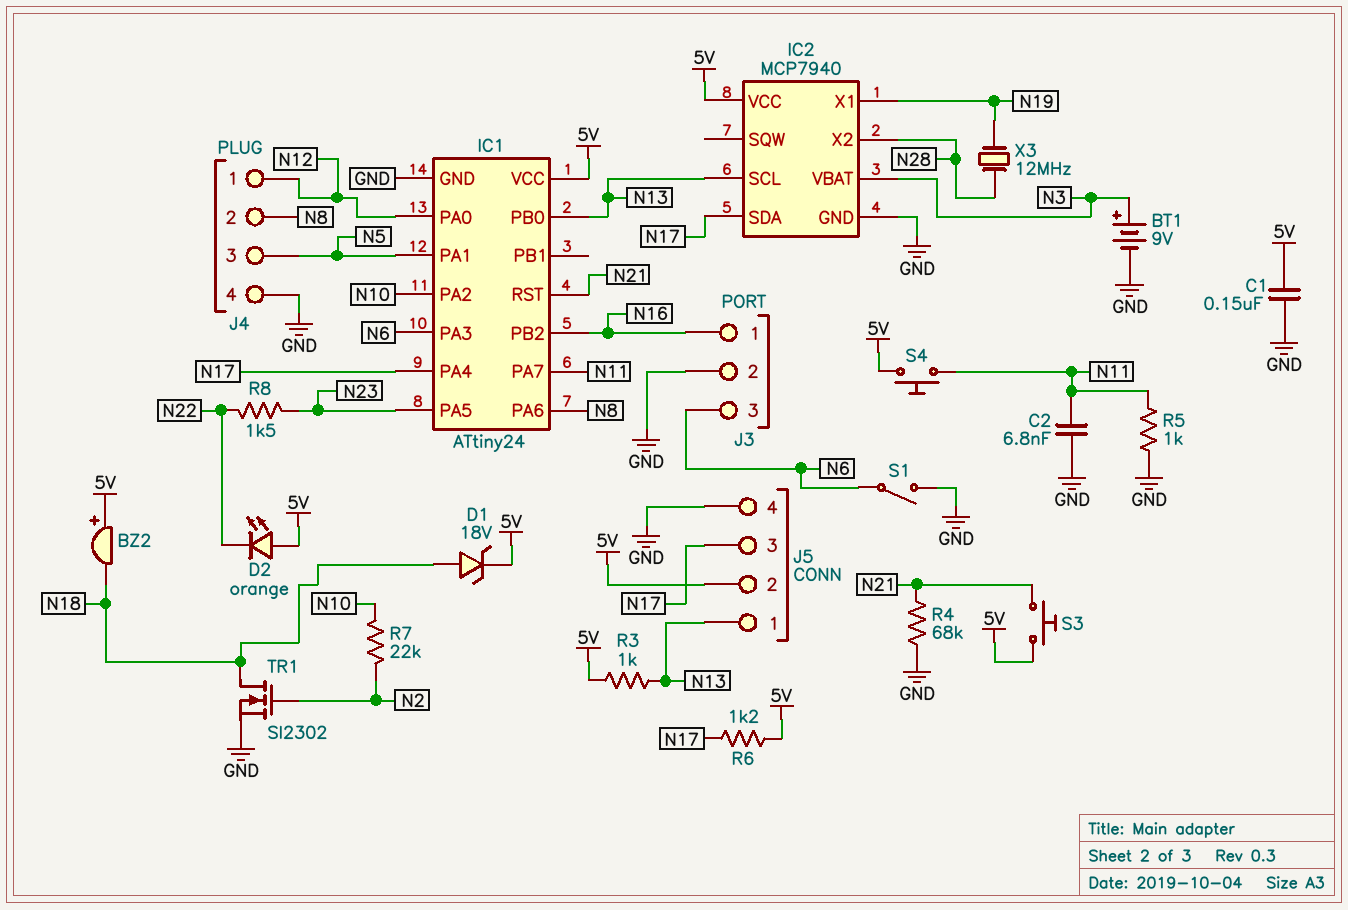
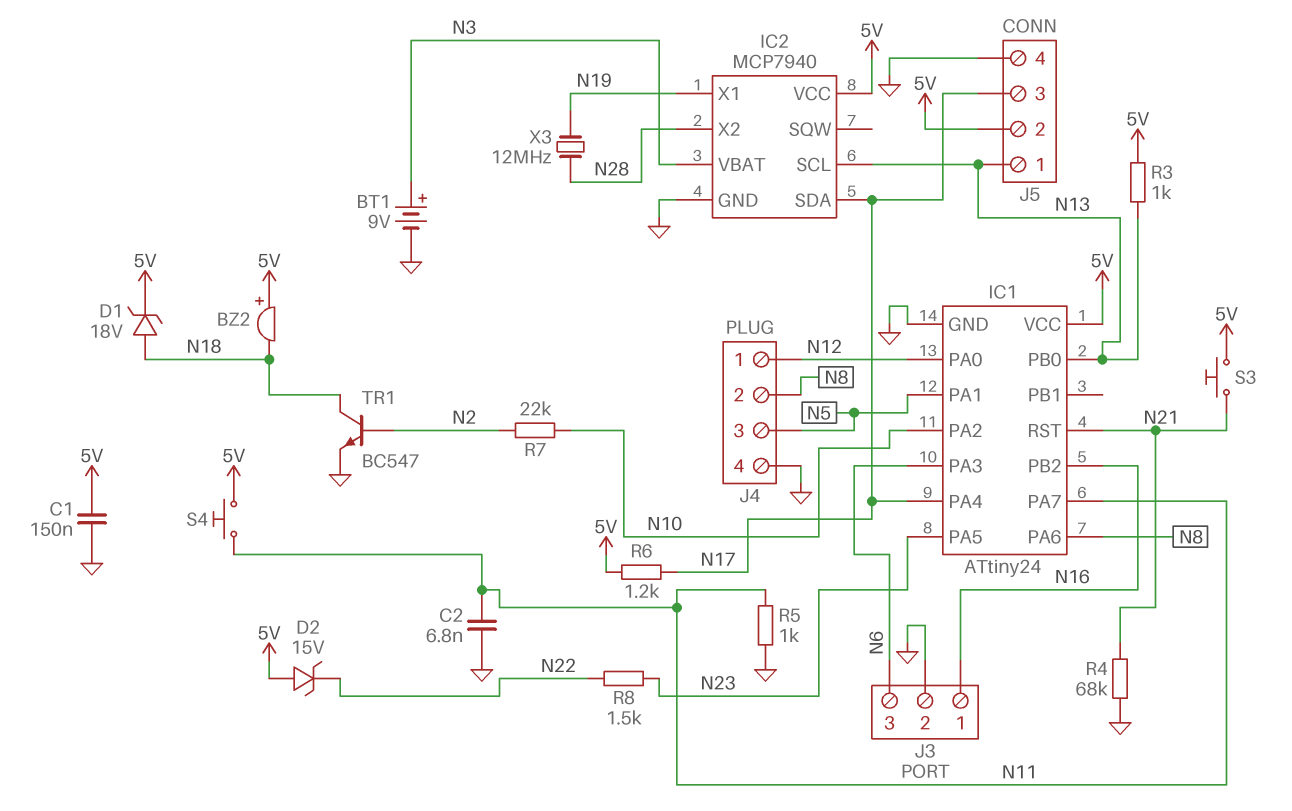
D2: LED orange (A 5V, K N22) -> zener 15V (A 5V, K N22)
S1: switch (GND, N6) -> none
TR1: NMOS SI2302 (G N2, D N18, S GND) -> NPN BC547 (B N2, C N18, E GND)

